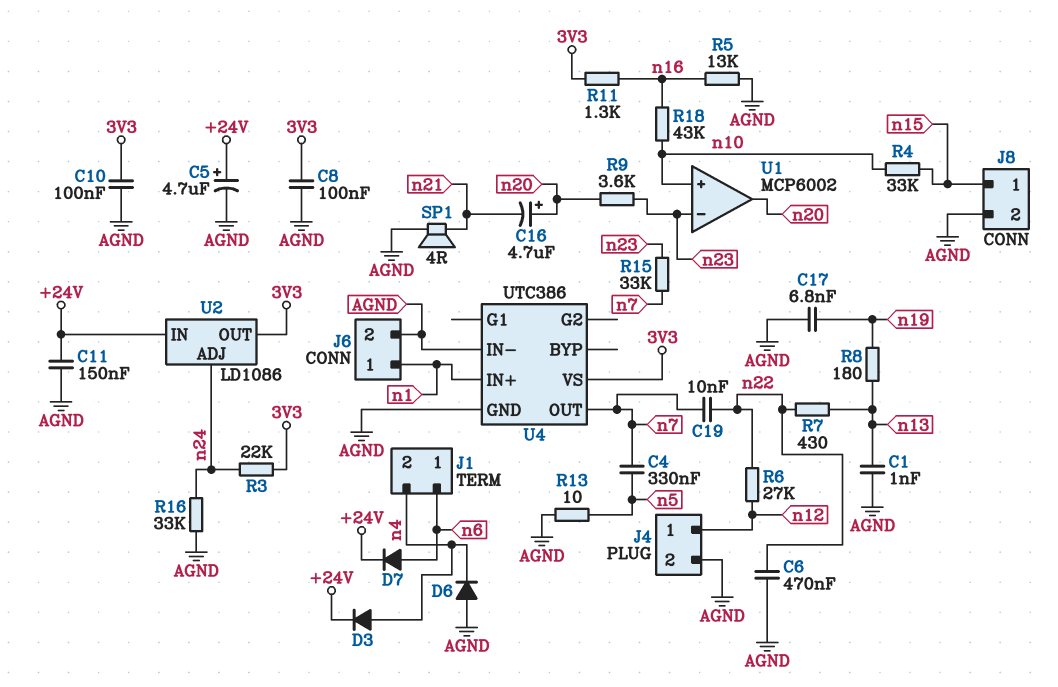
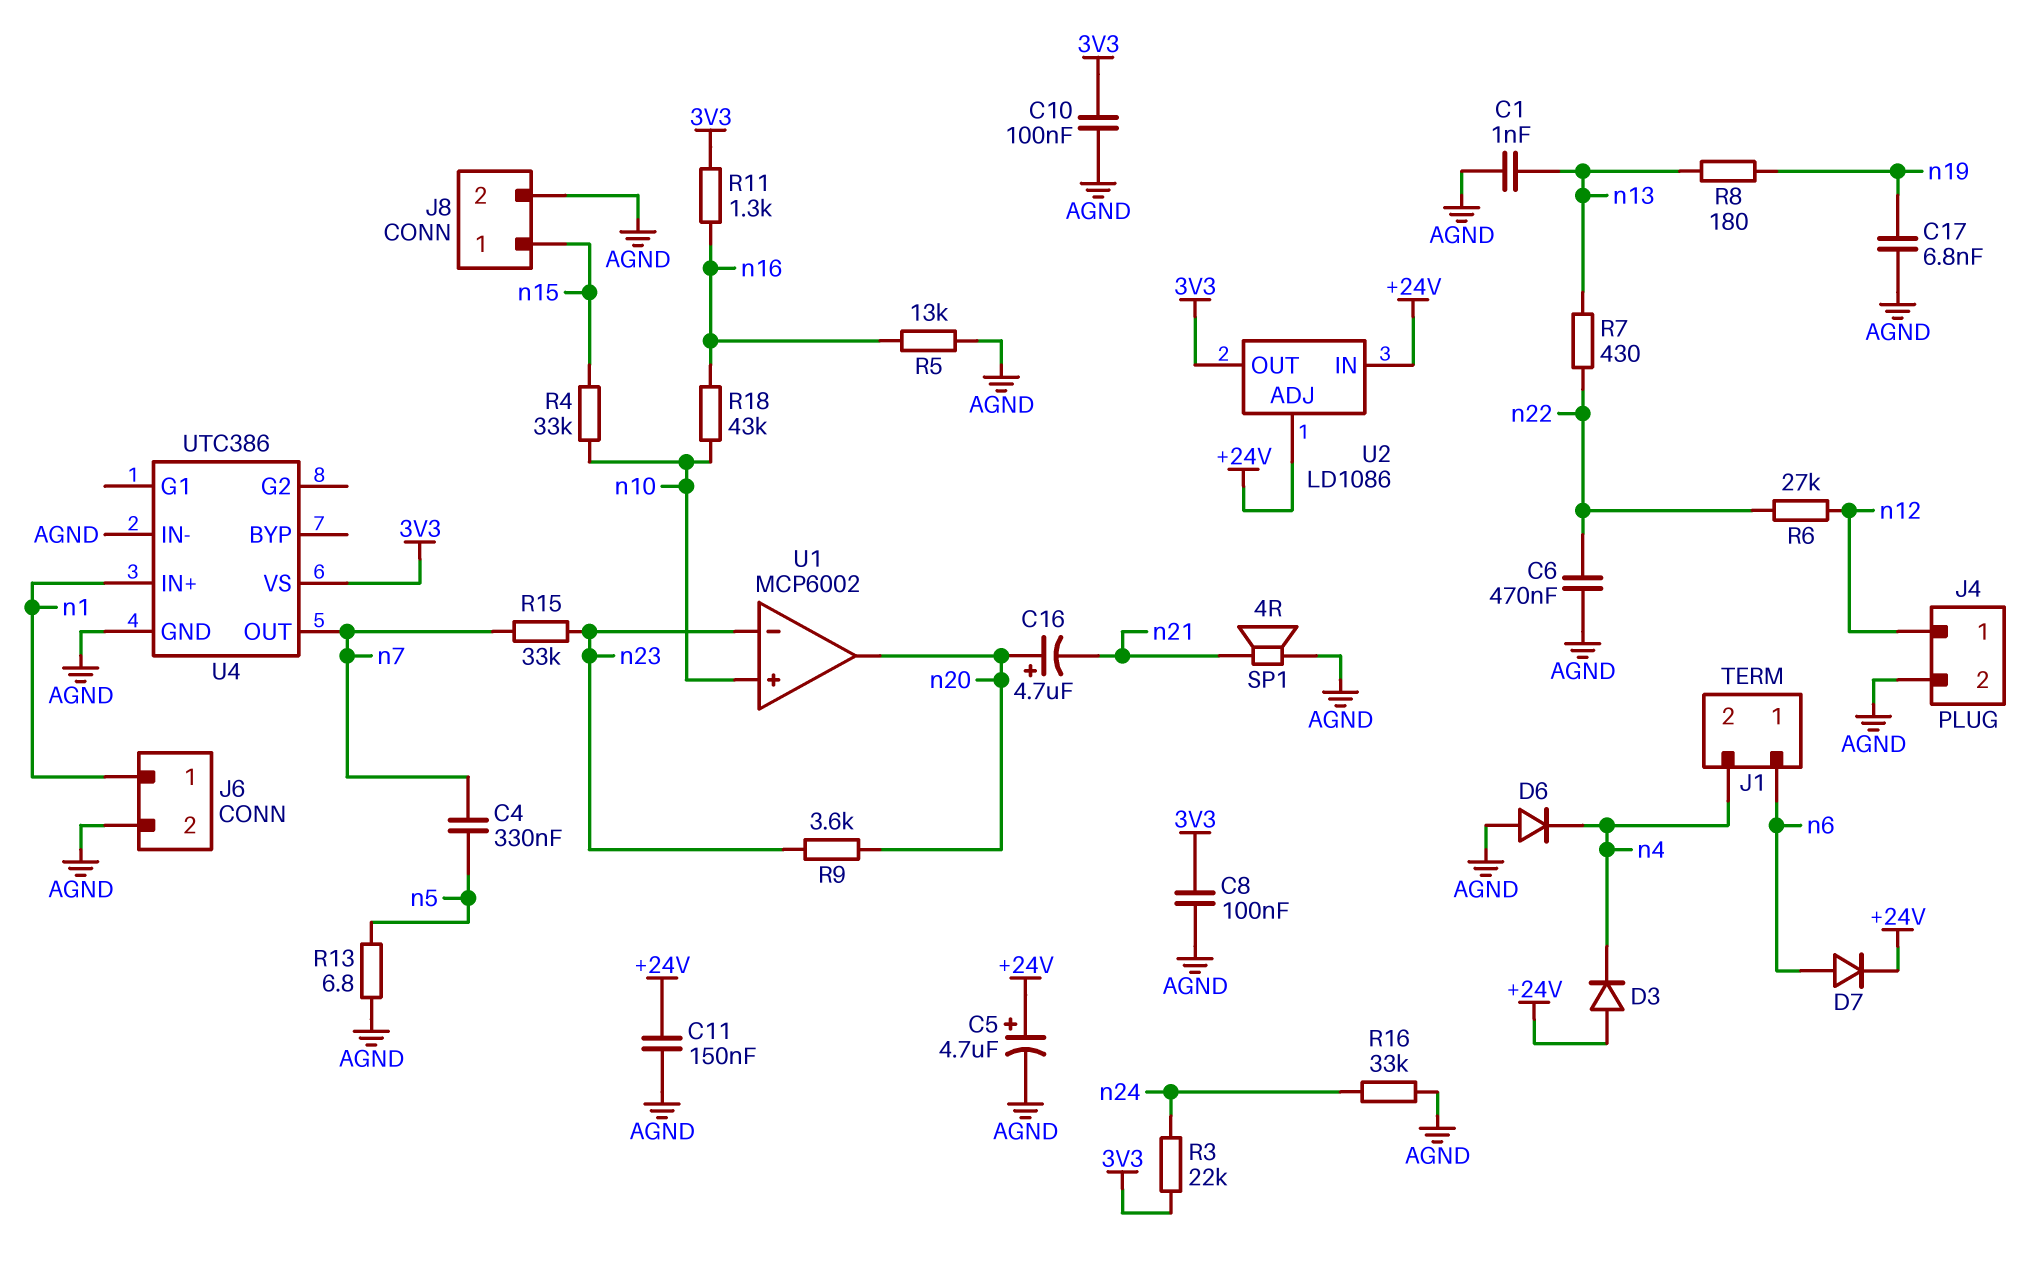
C19: 10nF (n7, n22) -> none
D3: diode (A n4, K +24V) -> diode (A +24V, K n4)
R13: 10 (AGND, n5) -> 6.8 (AGND, n5)
U2 pin ADJ: n24 -> +24V

